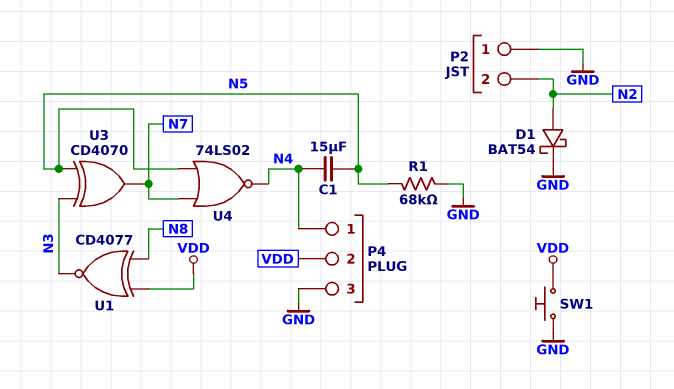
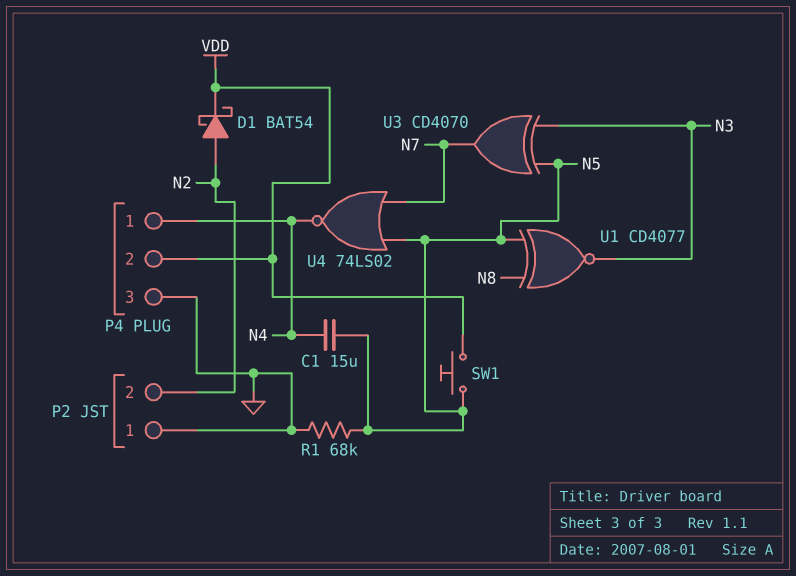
D1: schottky BAT54 (A N2, K GND) -> schottky BAT54 (A N2, K VDD)
SW1: button (GND, VDD) -> button (N5, VDD)
U1: XNOR CD4077 (in N8, in VDD, out N3) -> XNOR CD4077 (in N5, in N8, out N3)

